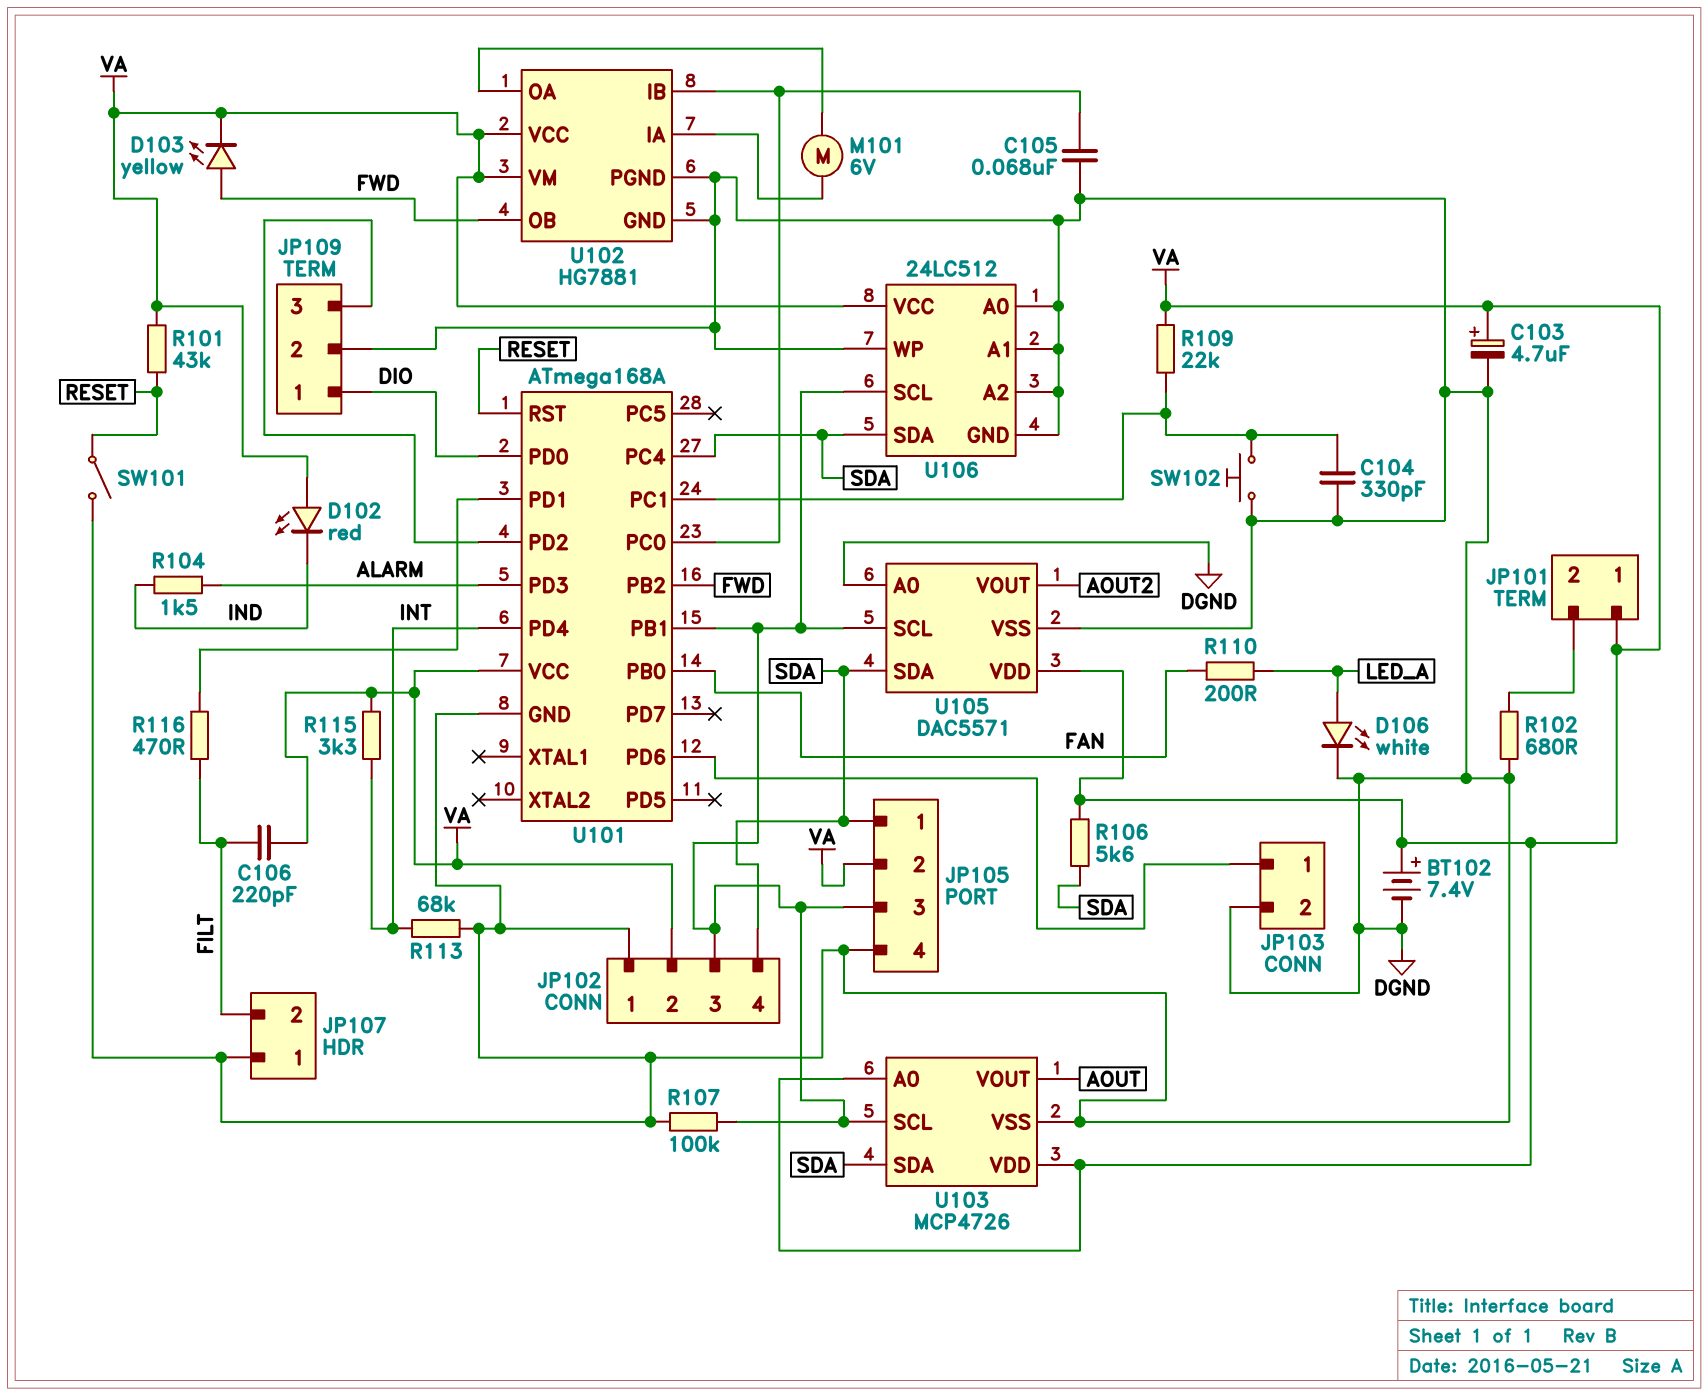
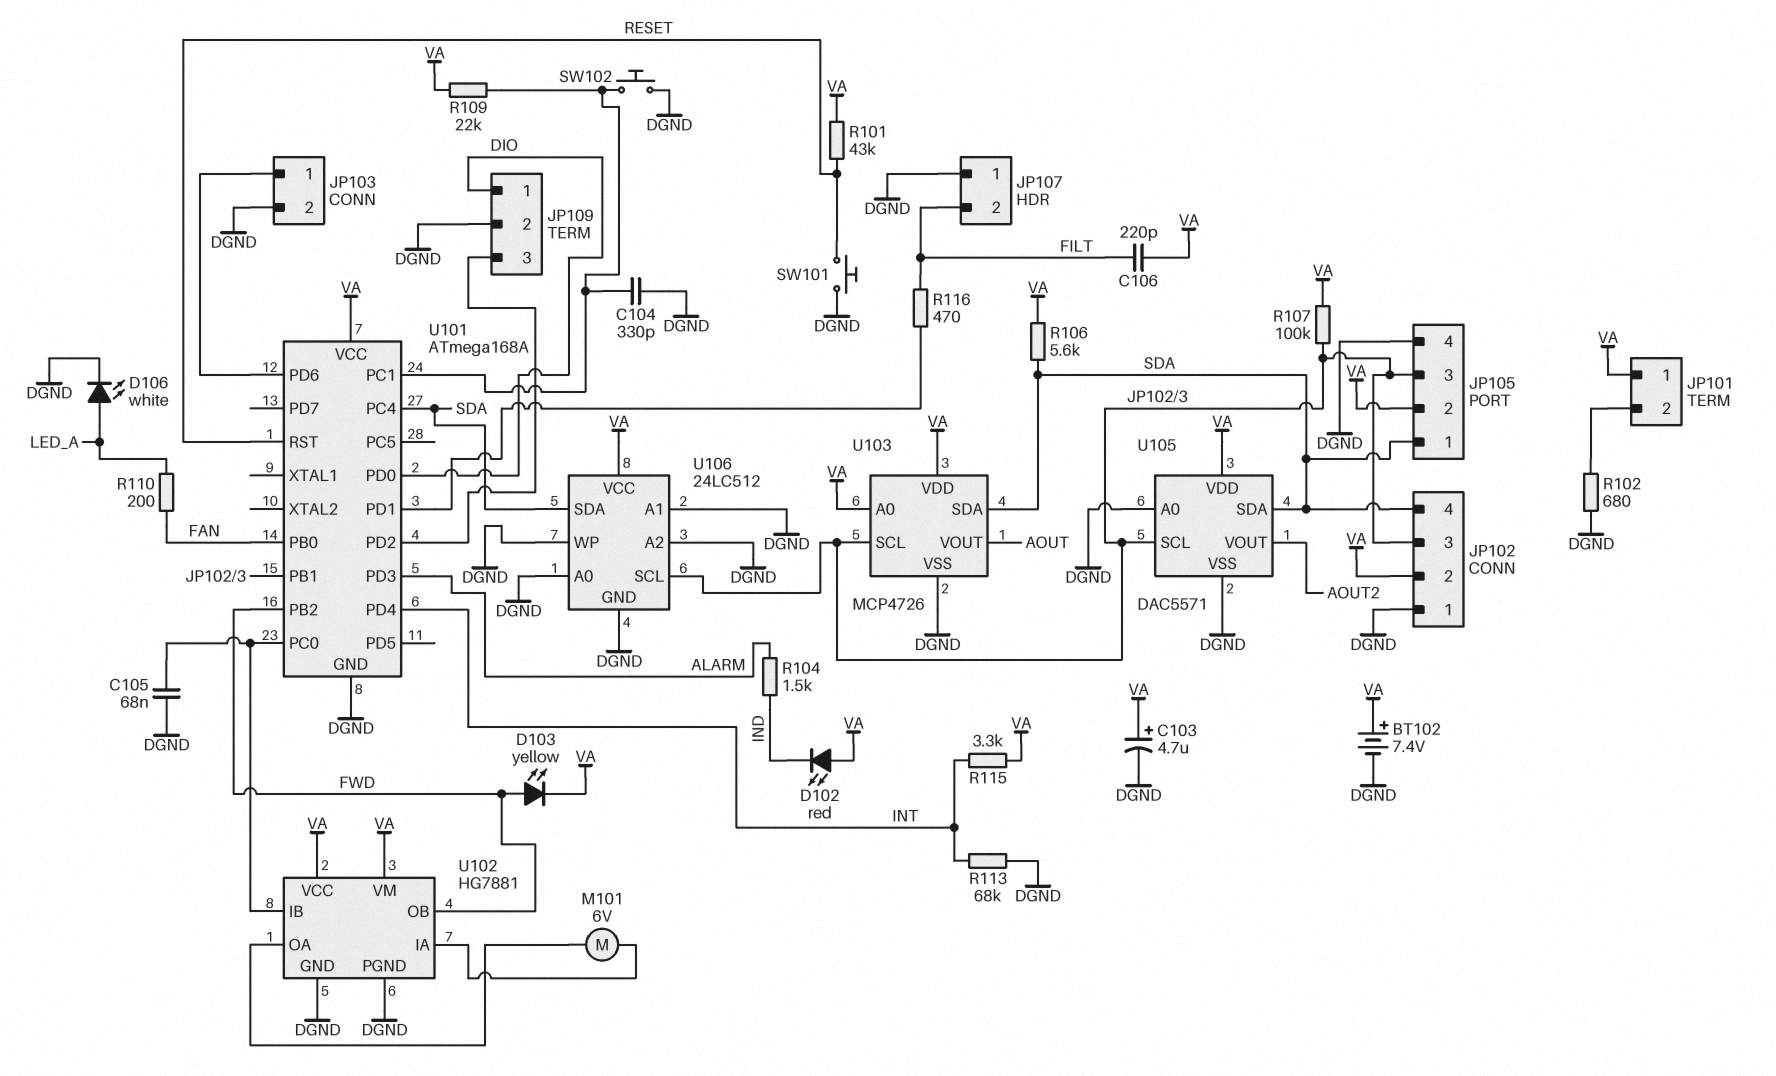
R107: 100k (DGND, JP102/3) -> 100k (JP102/3, VA)
SW101: switch (DGND, RESET) -> button (DGND, RESET)

